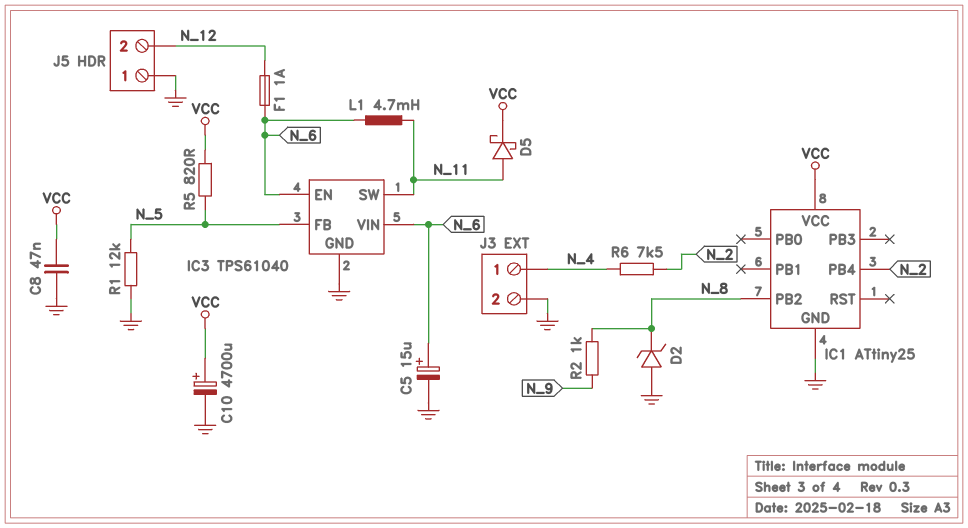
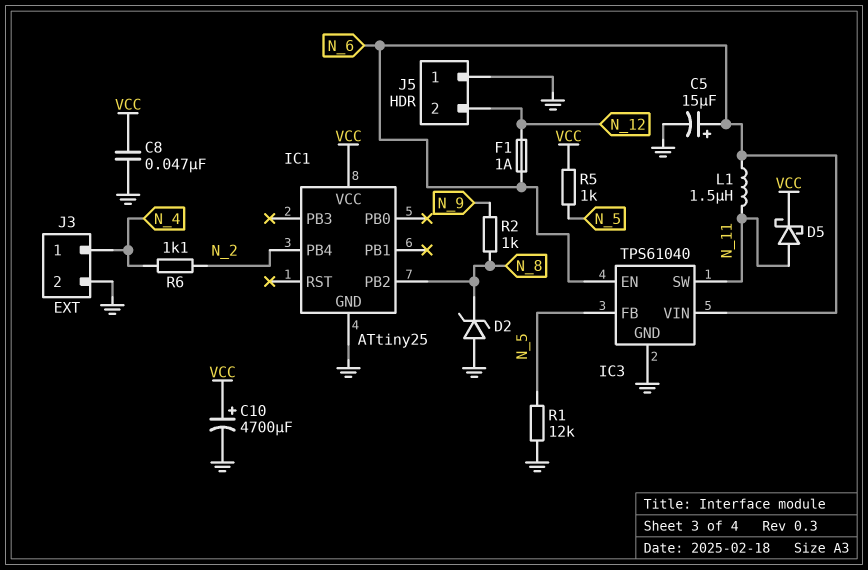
L1: 4.7mH (N_6, N_11) -> 1.5uH (N_6, N_11)
R5: 820 (N_5, VCC) -> 1k (N_5, VCC)
R6: 7.5k (N_2, N_4) -> 1.1k (N_2, N_4)

